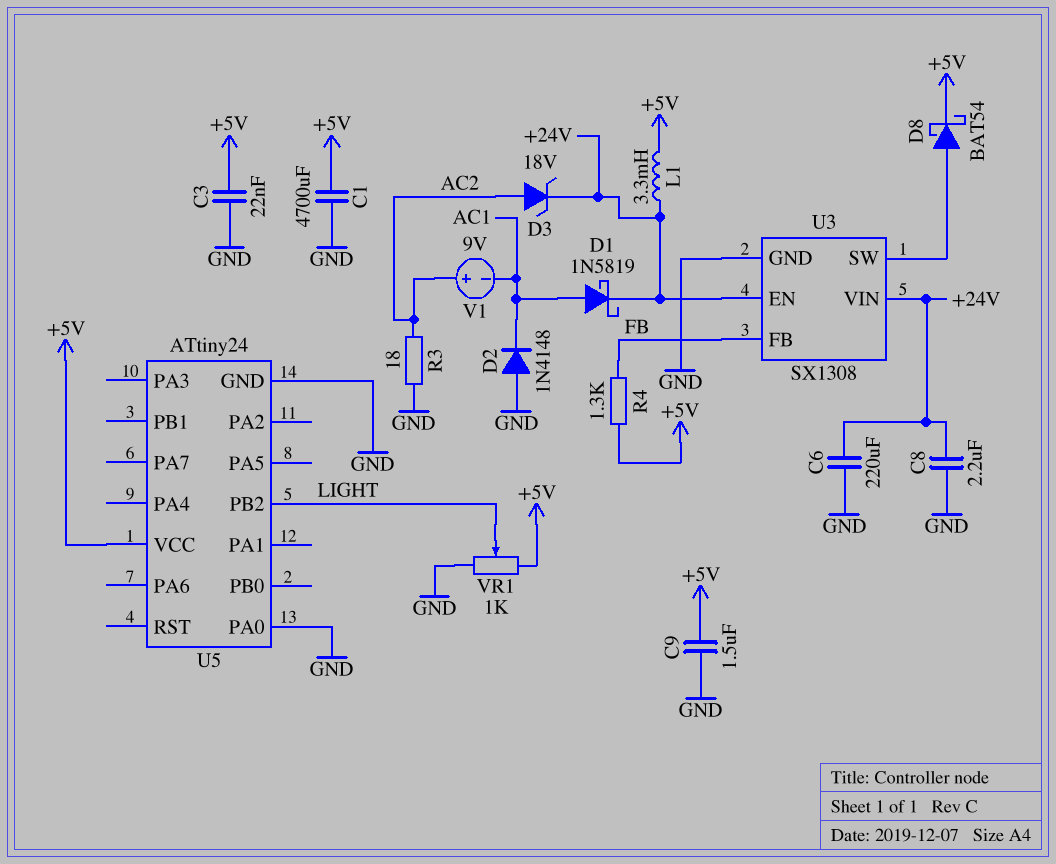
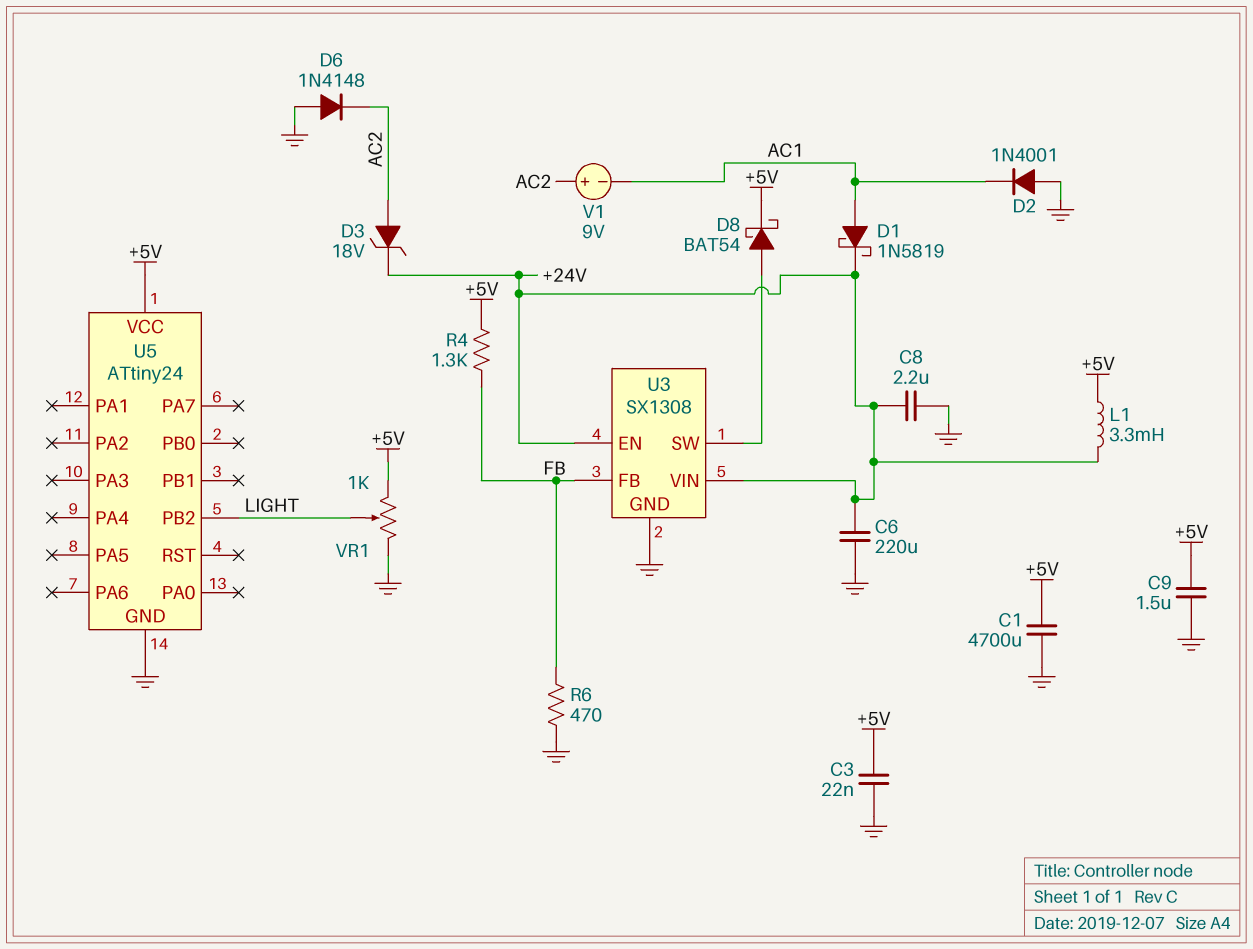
D2: diode 1N4148 (A GND, K AC1) -> diode 1N4001 (A GND, K AC1)
D6: none -> diode 1N4148 (A GND, K AC2)
R3: 18 (AC2, GND) -> none
R6: none -> 470 (FB, GND)
U5 pin PA0: GND -> none

